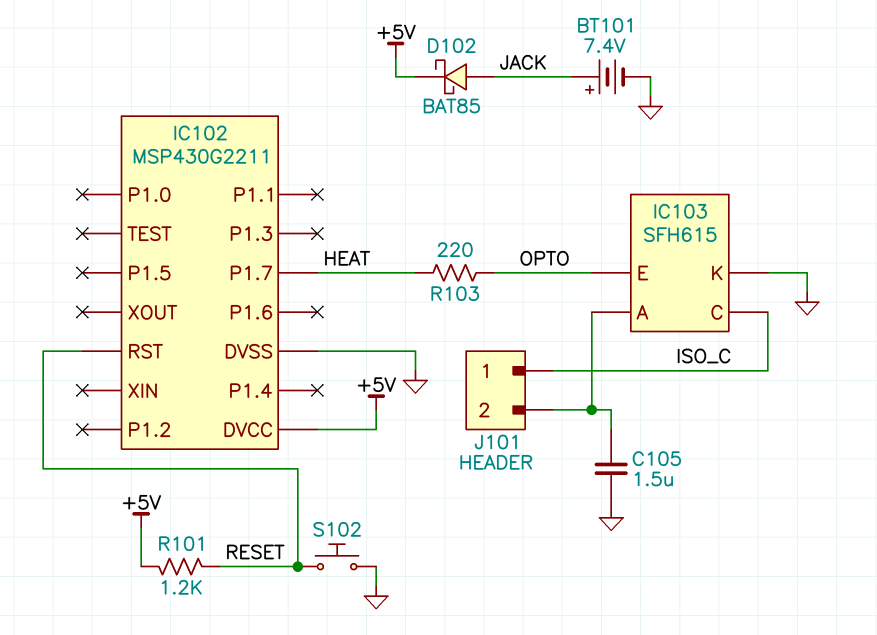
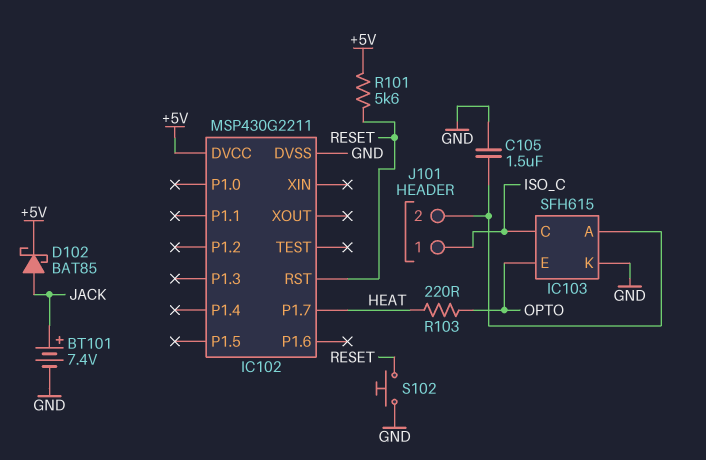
R101: 1.2k (+5V, RESET) -> 5.6k (+5V, RESET)

